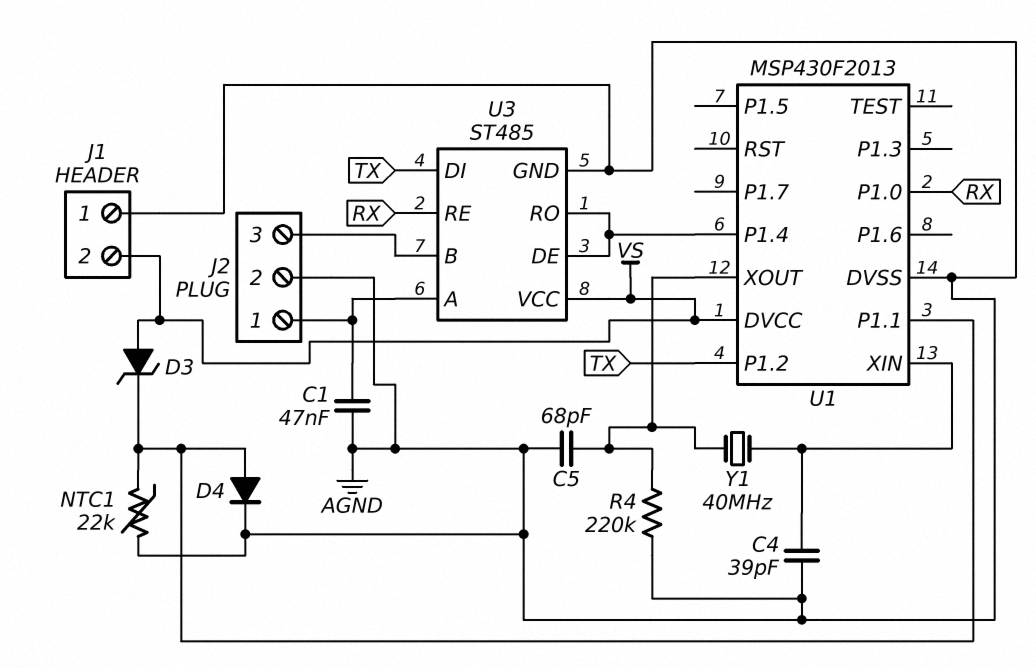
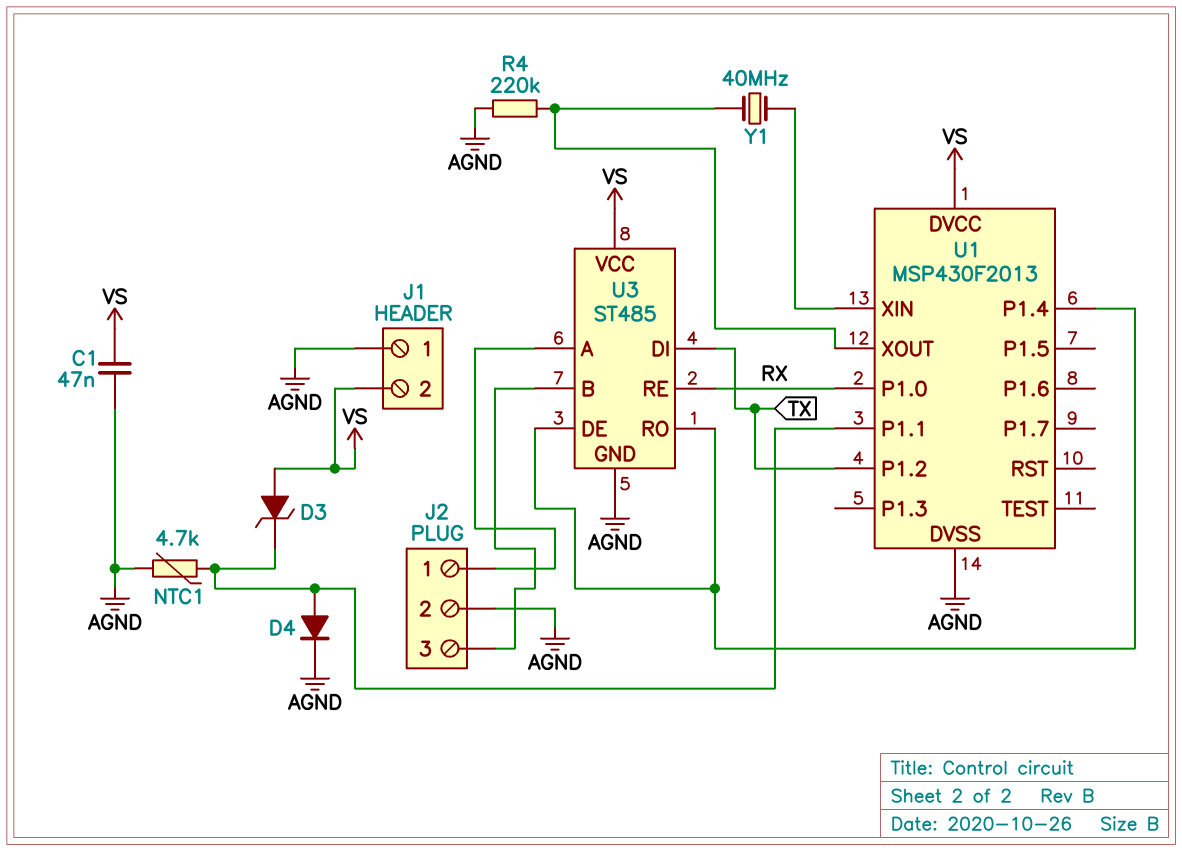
C1: 47nF (AGND, J2/1) -> 47nF (AGND, VS)
C4: 39pF (AGND, U1/XIN) -> none
C5: 68pF (AGND, U1/XOUT) -> none
NTC1: 22k (AGND, U1/P1.1) -> 4.7k (AGND, U1/P1.1)

